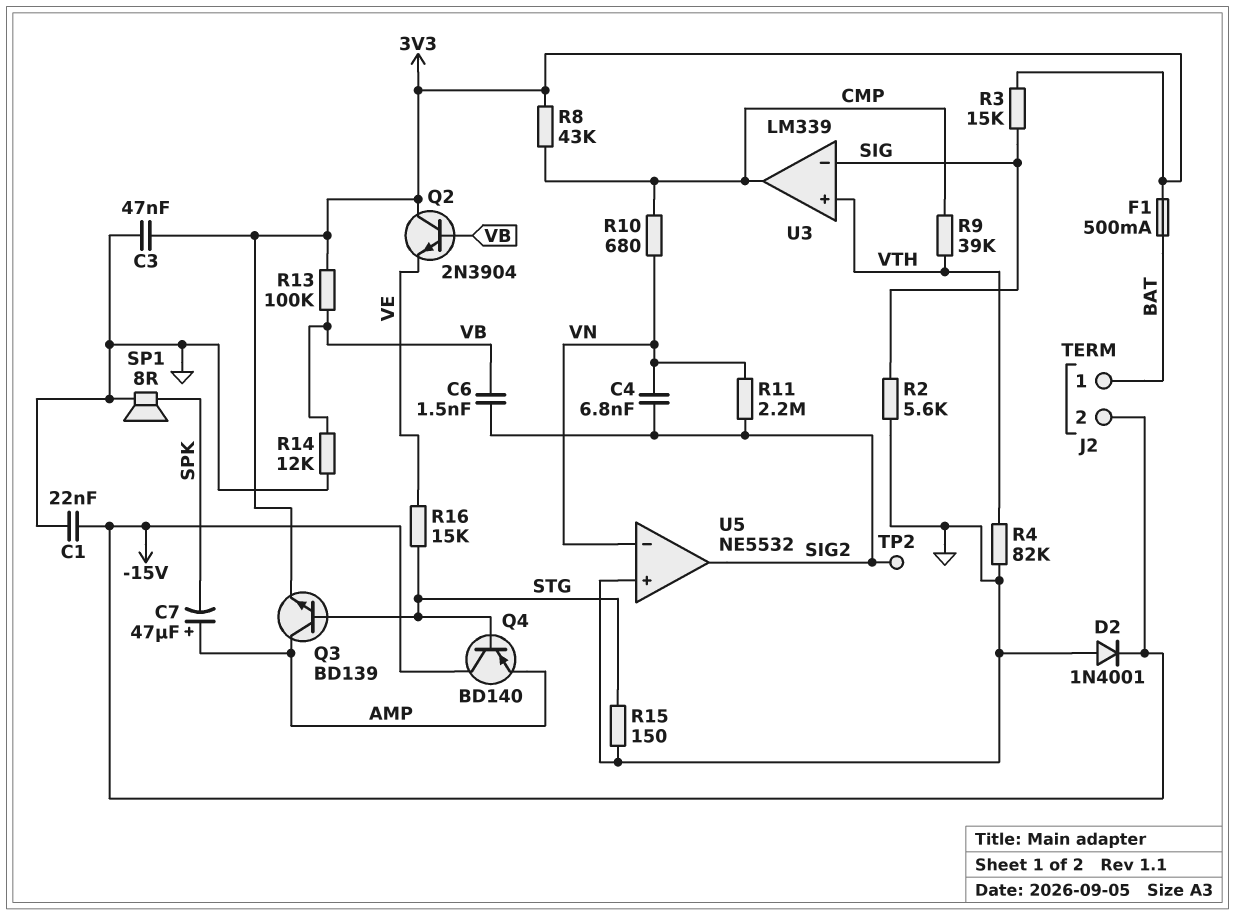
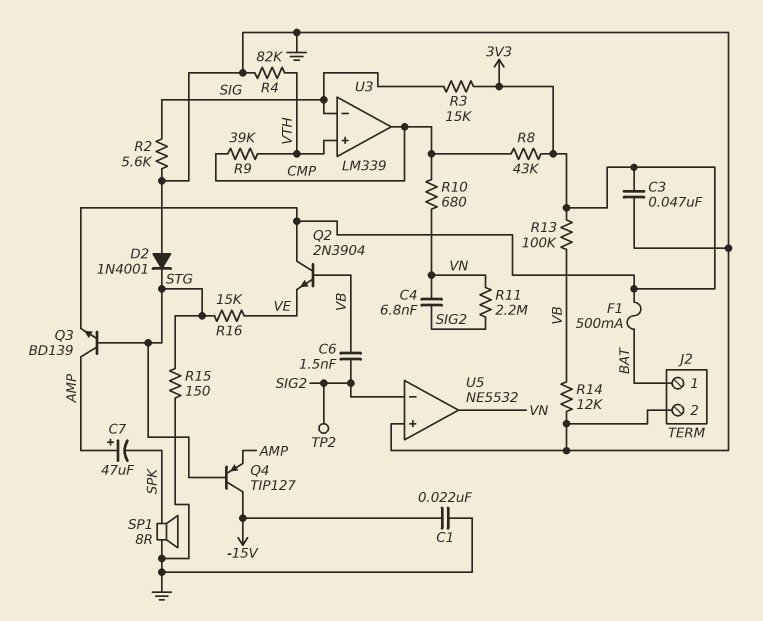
D2: diode 1N4001 (A GND, K -15V) -> diode 1N4001 (A GND, K STG)
J2 pin 2: -15V -> GND
Q4: PNP BD140 (B STG, C -15V, E AMP) -> PNP TIP127 (B STG, C -15V, E AMP)
U5 pin in-: VN -> SIG2
U5 pin out: SIG2 -> VN

